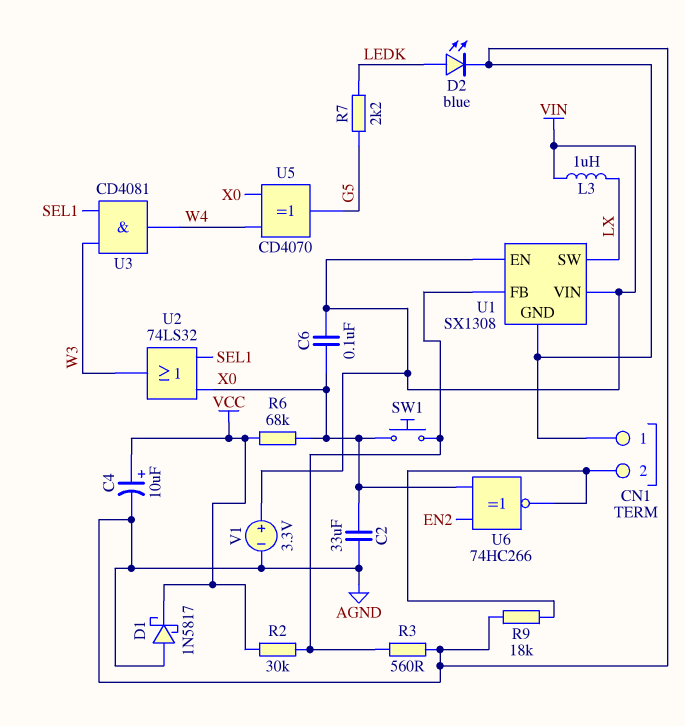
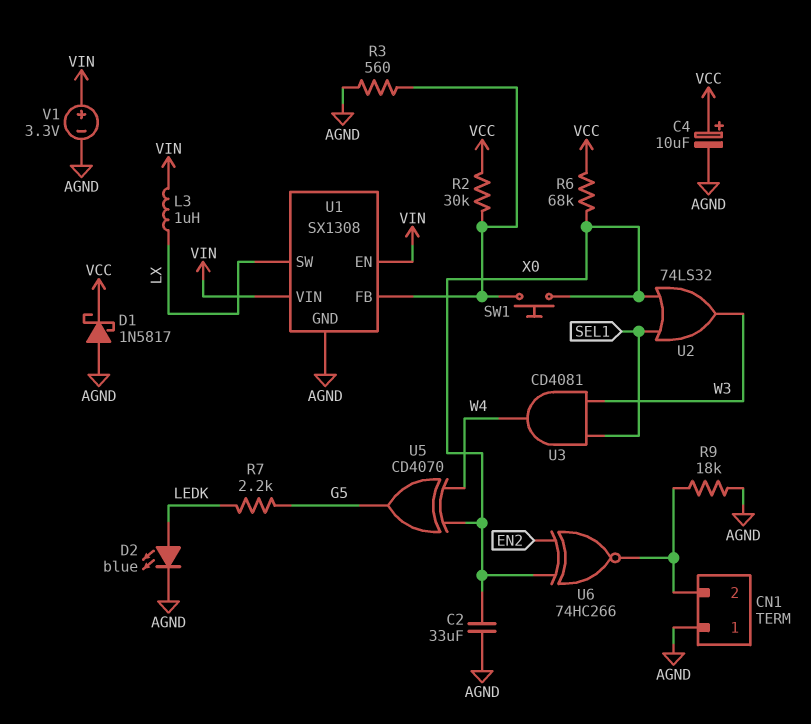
C6: 100nF (VIN, X0) -> none

